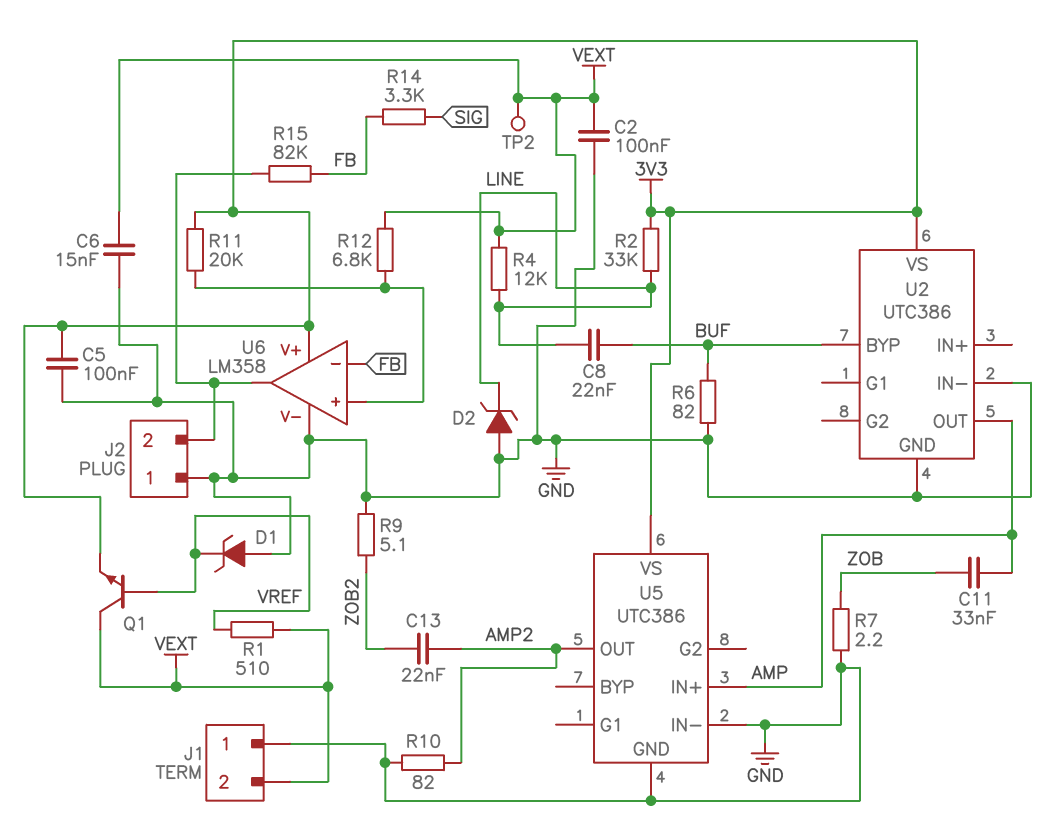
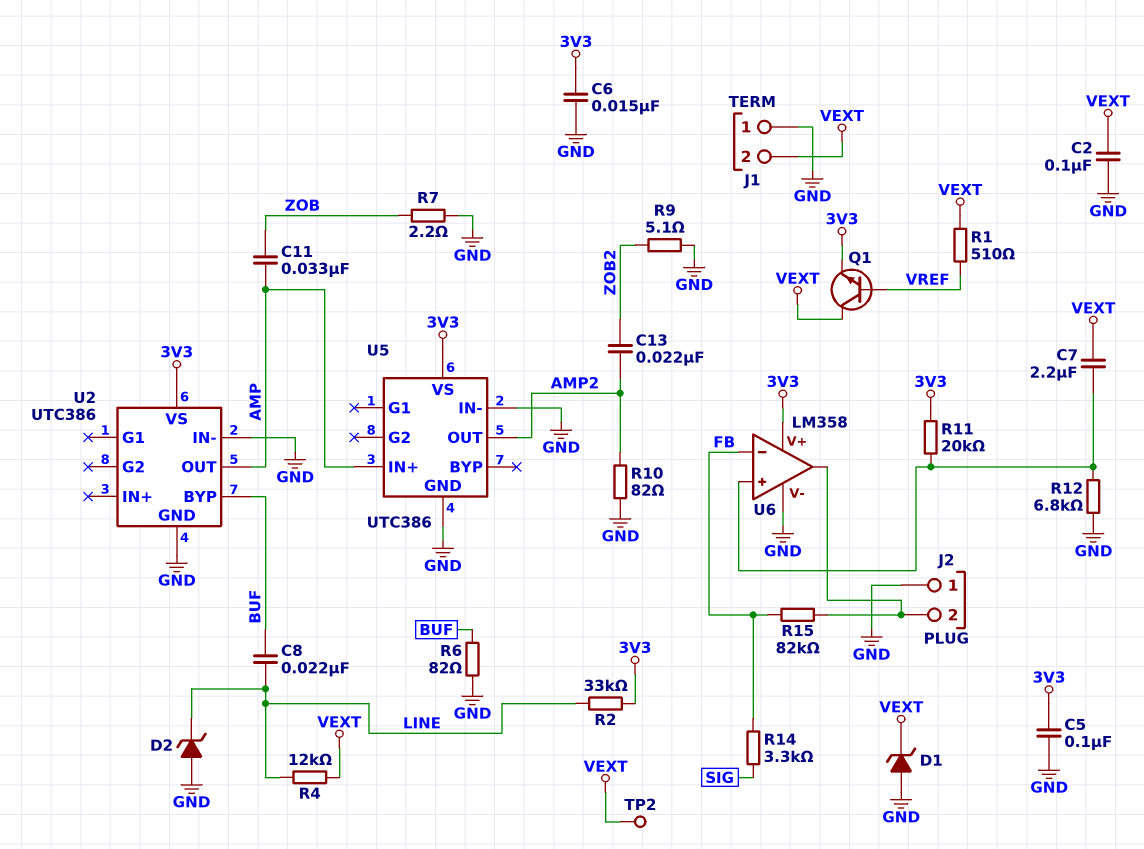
C6: 15nF (GND, VEXT) -> 15nF (3V3, GND)
C7: none -> 2.2uF (U6/in+, VEXT)
D1: zener (A GND, K VREF) -> zener (A GND, K VEXT)
R12: 6.8k (U6/in+, VEXT) -> 6.8k (GND, U6/in+)

